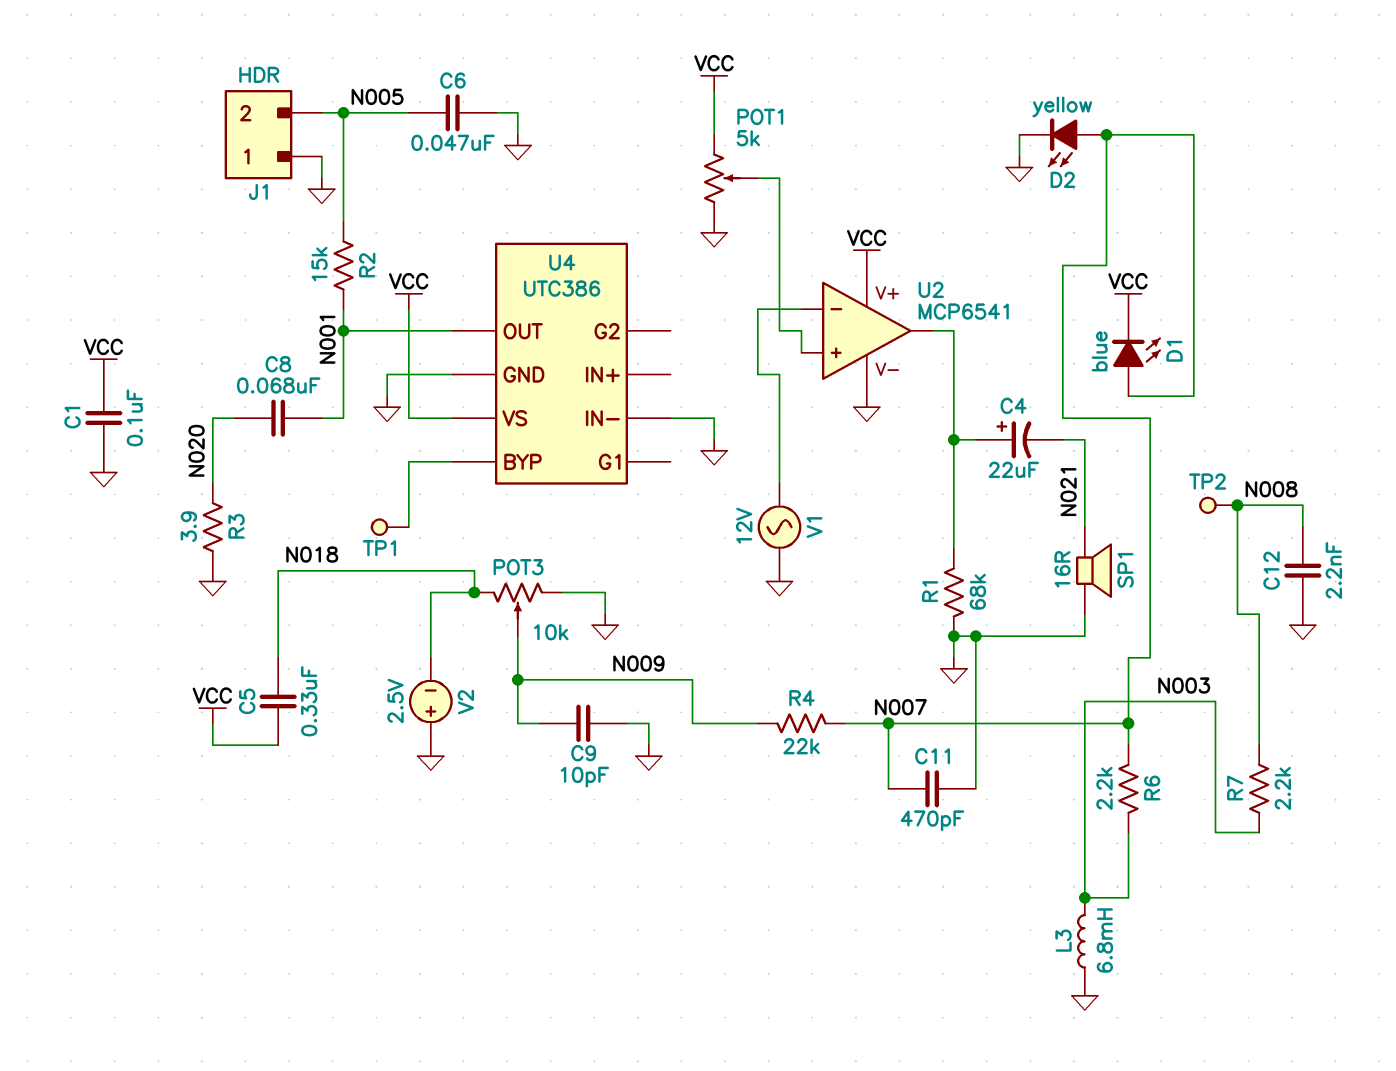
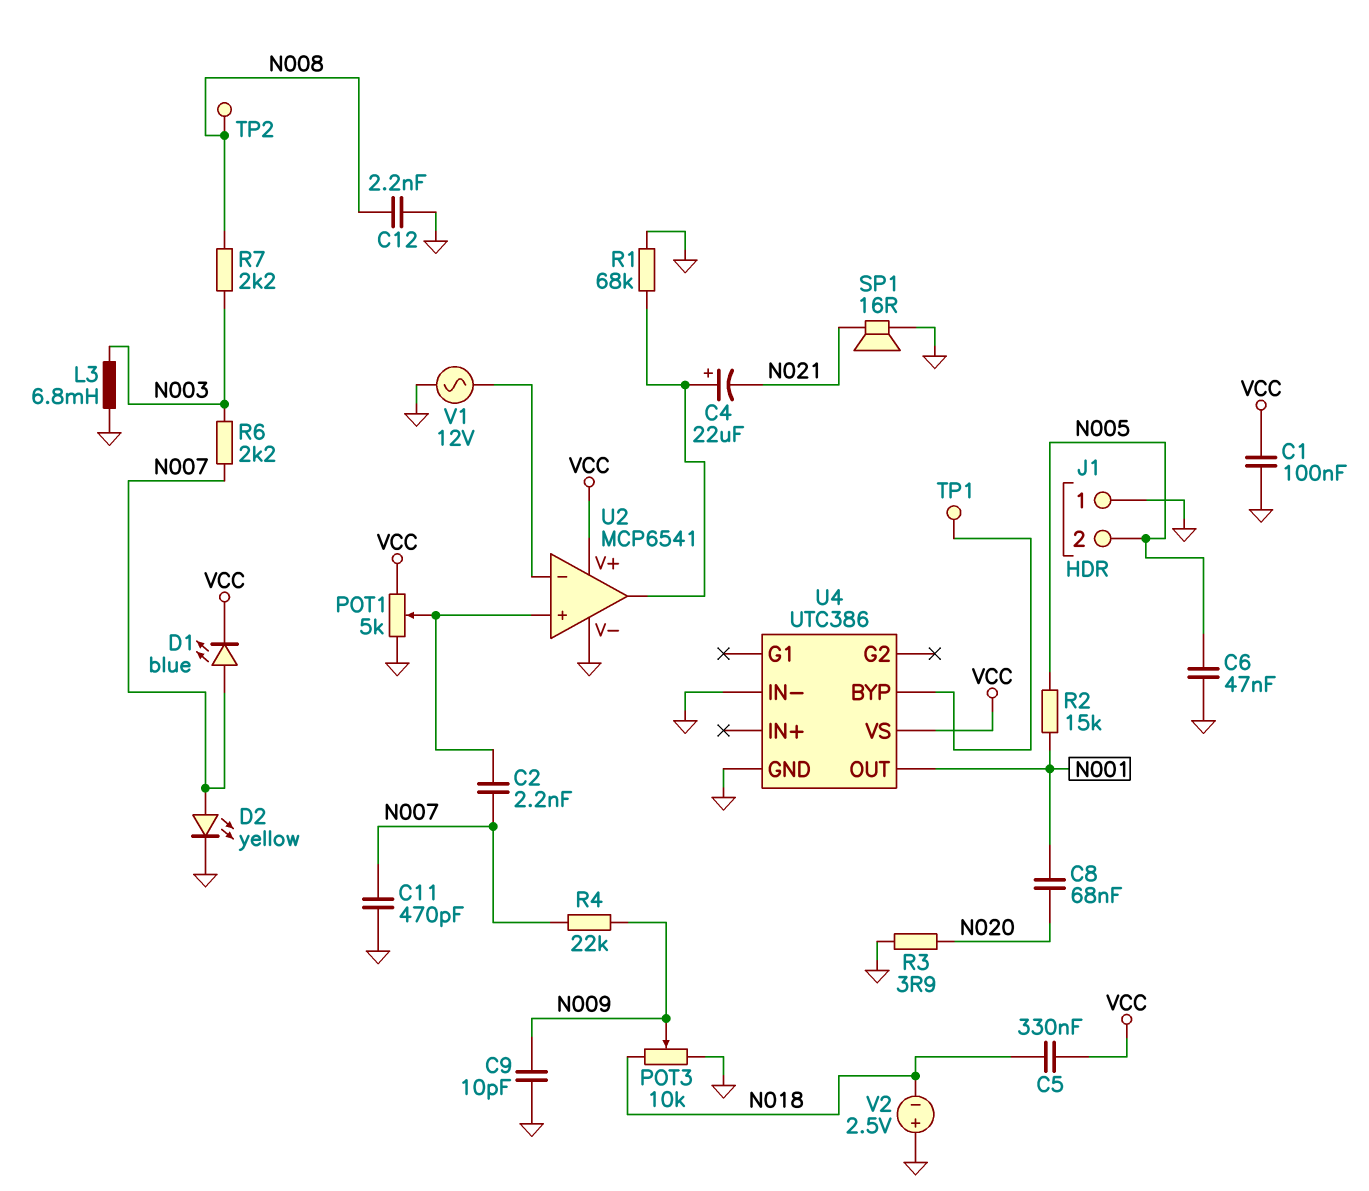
C2: none -> 2.2nF (N007, U2/in+)

